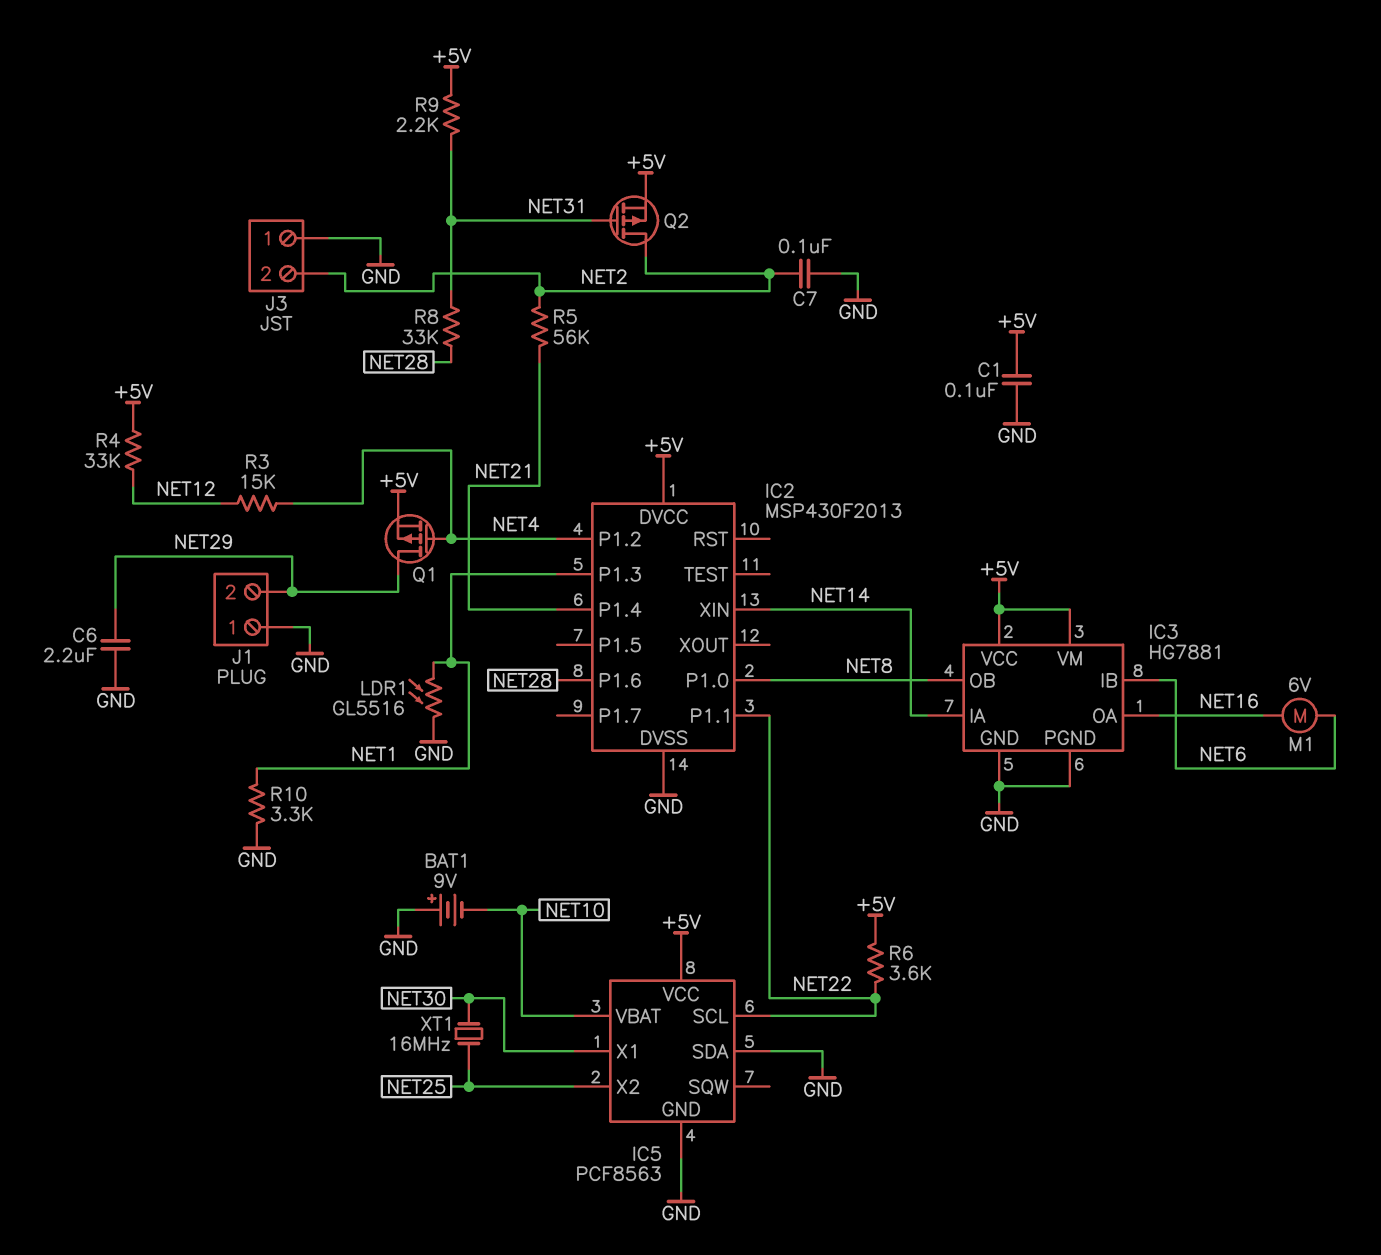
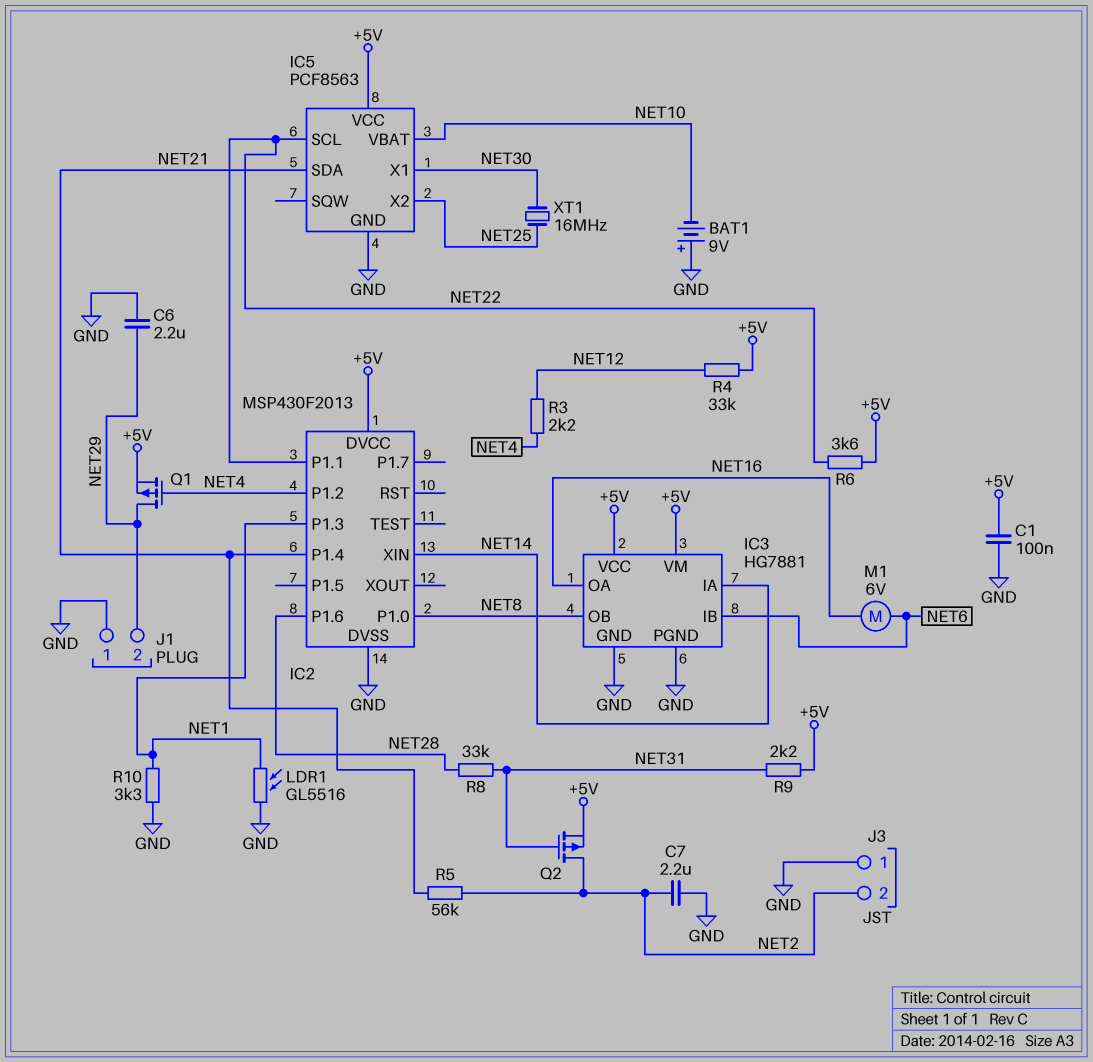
C7: 100nF (GND, NET2) -> 2.2uF (GND, NET2)
IC5 pin SDA: GND -> NET21
R3: 15k (NET4, NET12) -> 2.2k (NET4, NET12)

